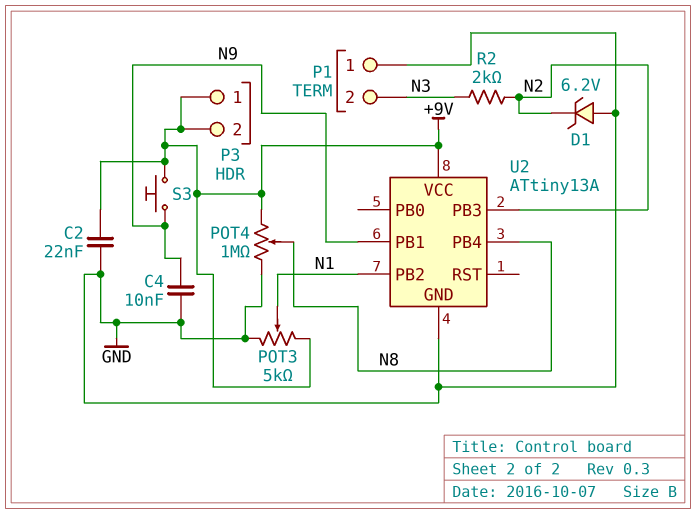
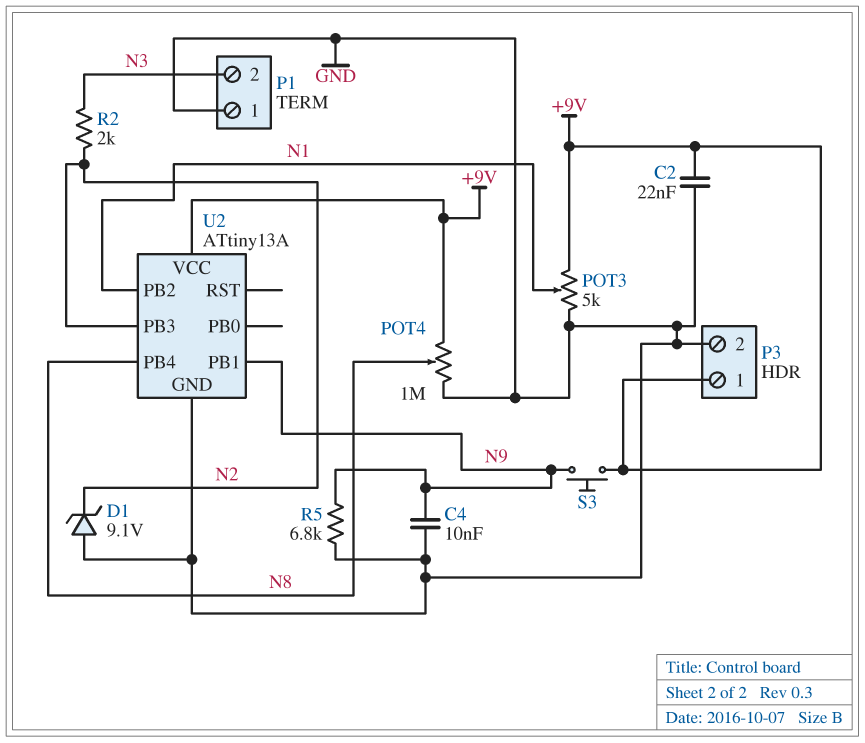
D1: zener 6.2V (A GND, K N2) -> zener 9.1V (A GND, K N2)
P3 pin 2: +9V -> GND
R5: none -> 6.8k (GND, N9)

